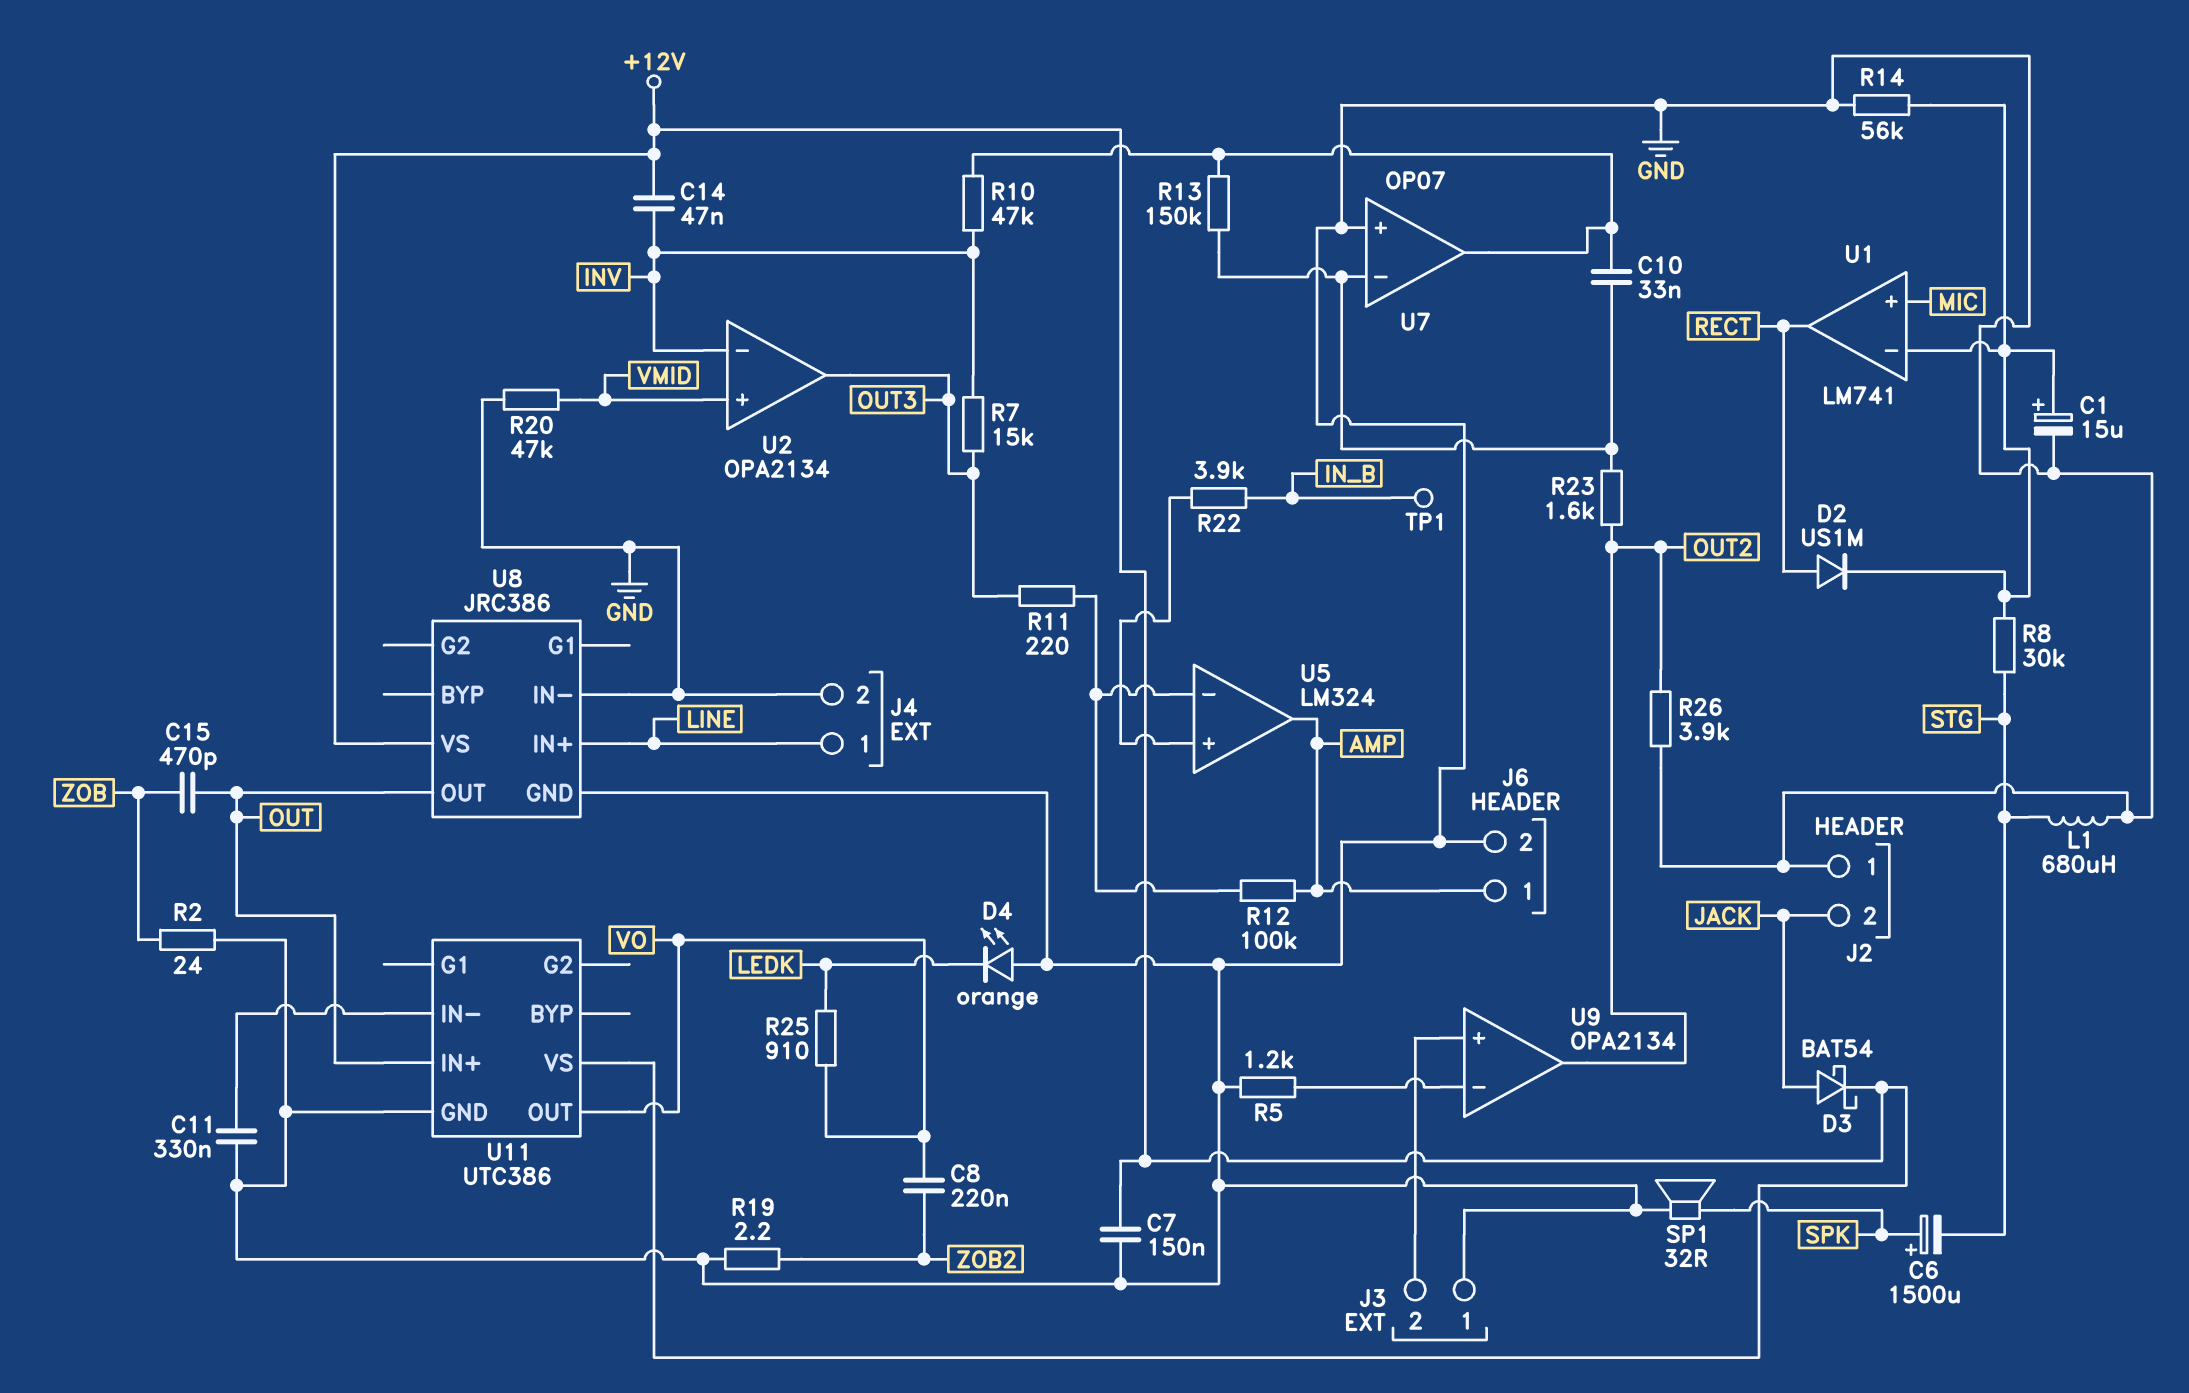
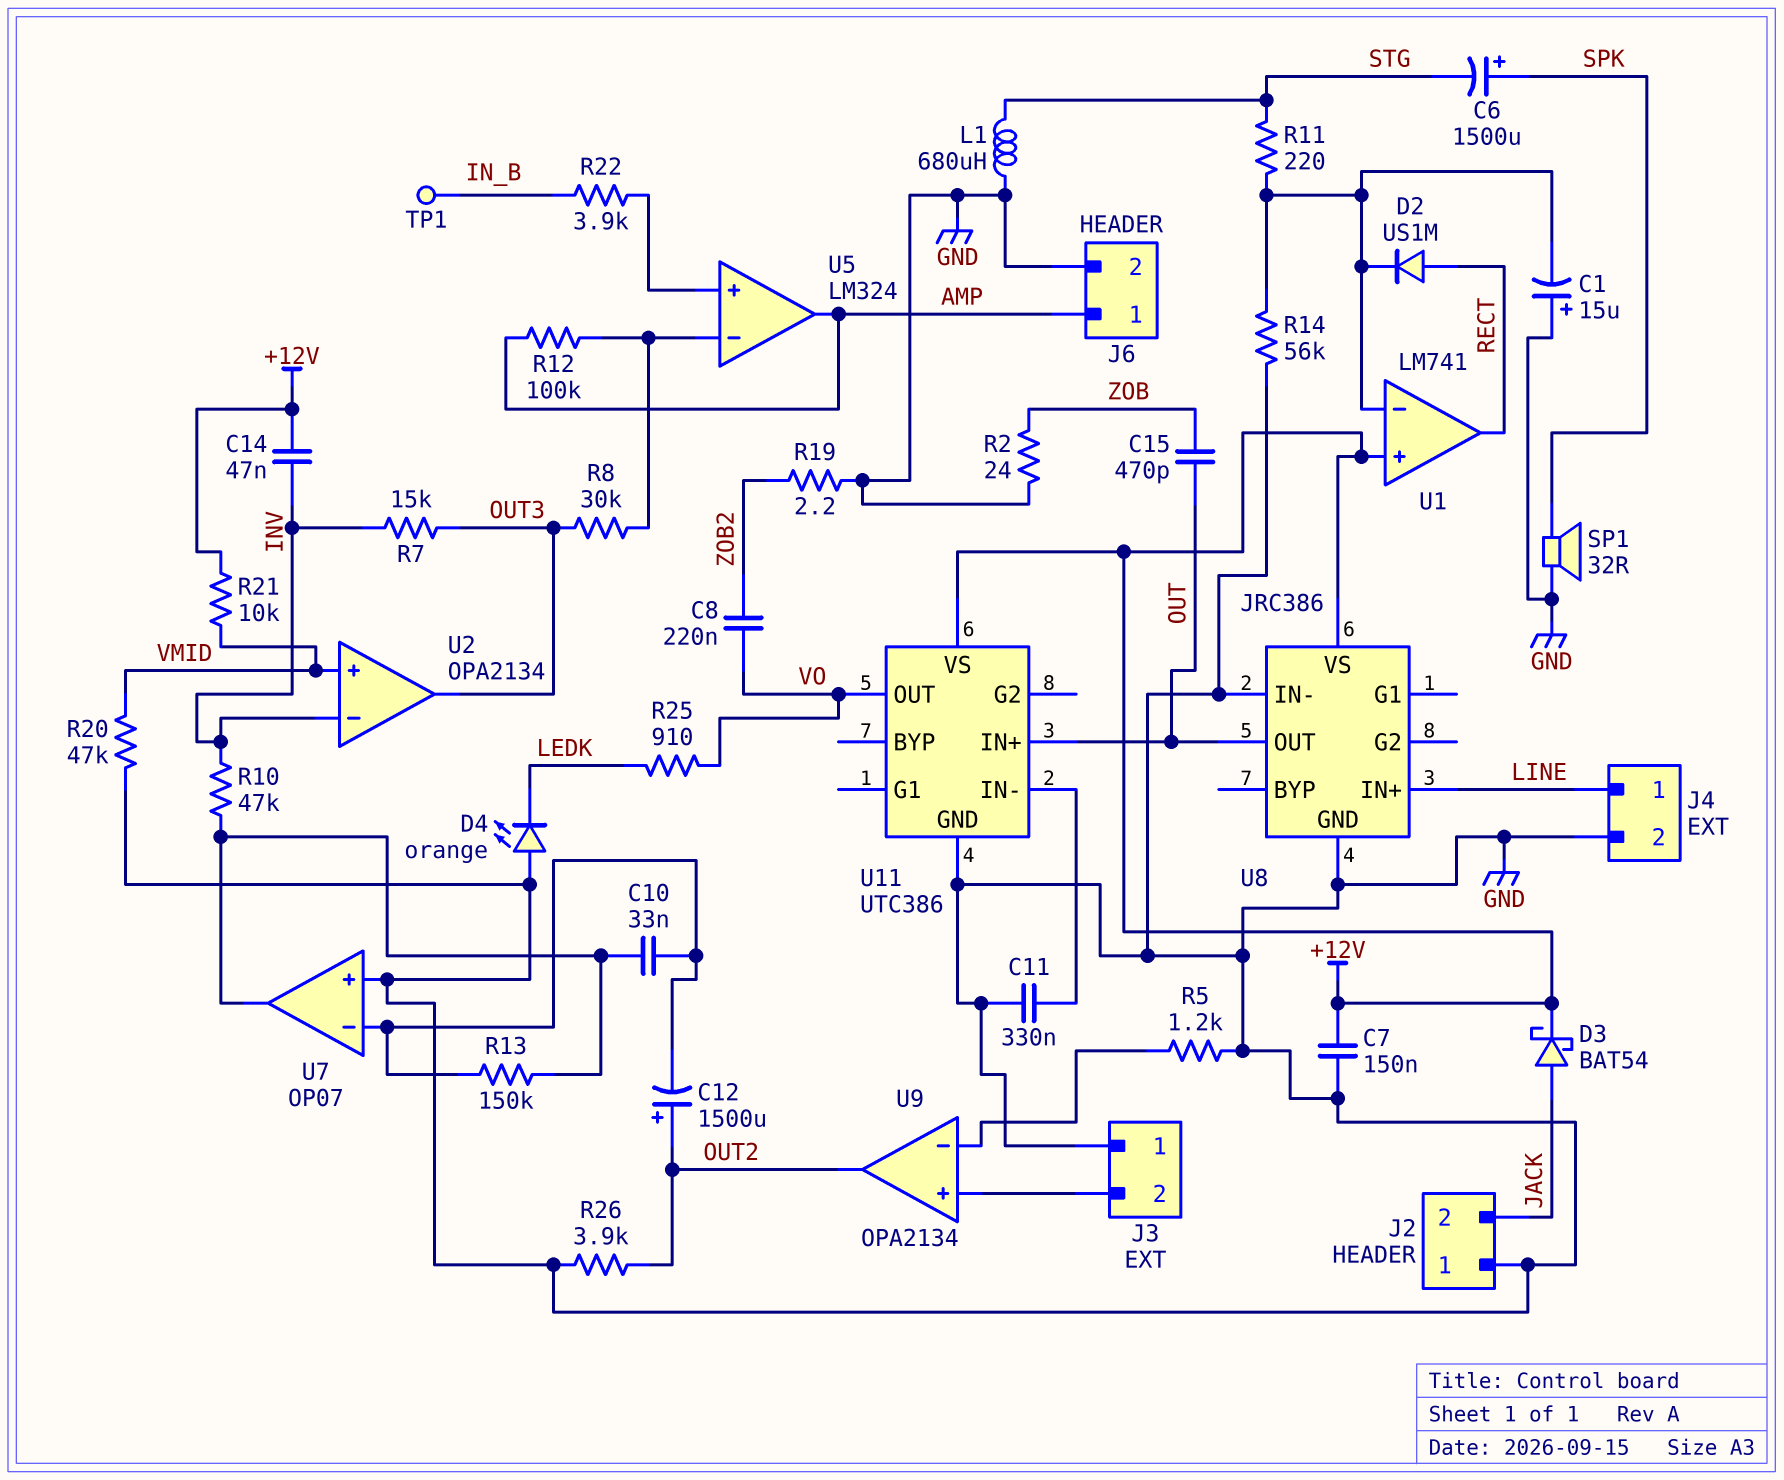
C1: 15uF (plus U1/in-, minus GND) -> 15uF (plus GND, minus U1/in-)
C12: none -> 1500uF (plus OUT2, minus U7/in-)
R8: 30k (STG, U1/in-) -> 30k (OUT3, U5/in-)
R11: 220 (OUT3, U5/in-) -> 220 (STG, U1/in-)
R21: none -> 10k (+12V, VMID)
R23: 1.6k (OUT2, U7/in-) -> none
U1 pin in+: MIC -> +12V

